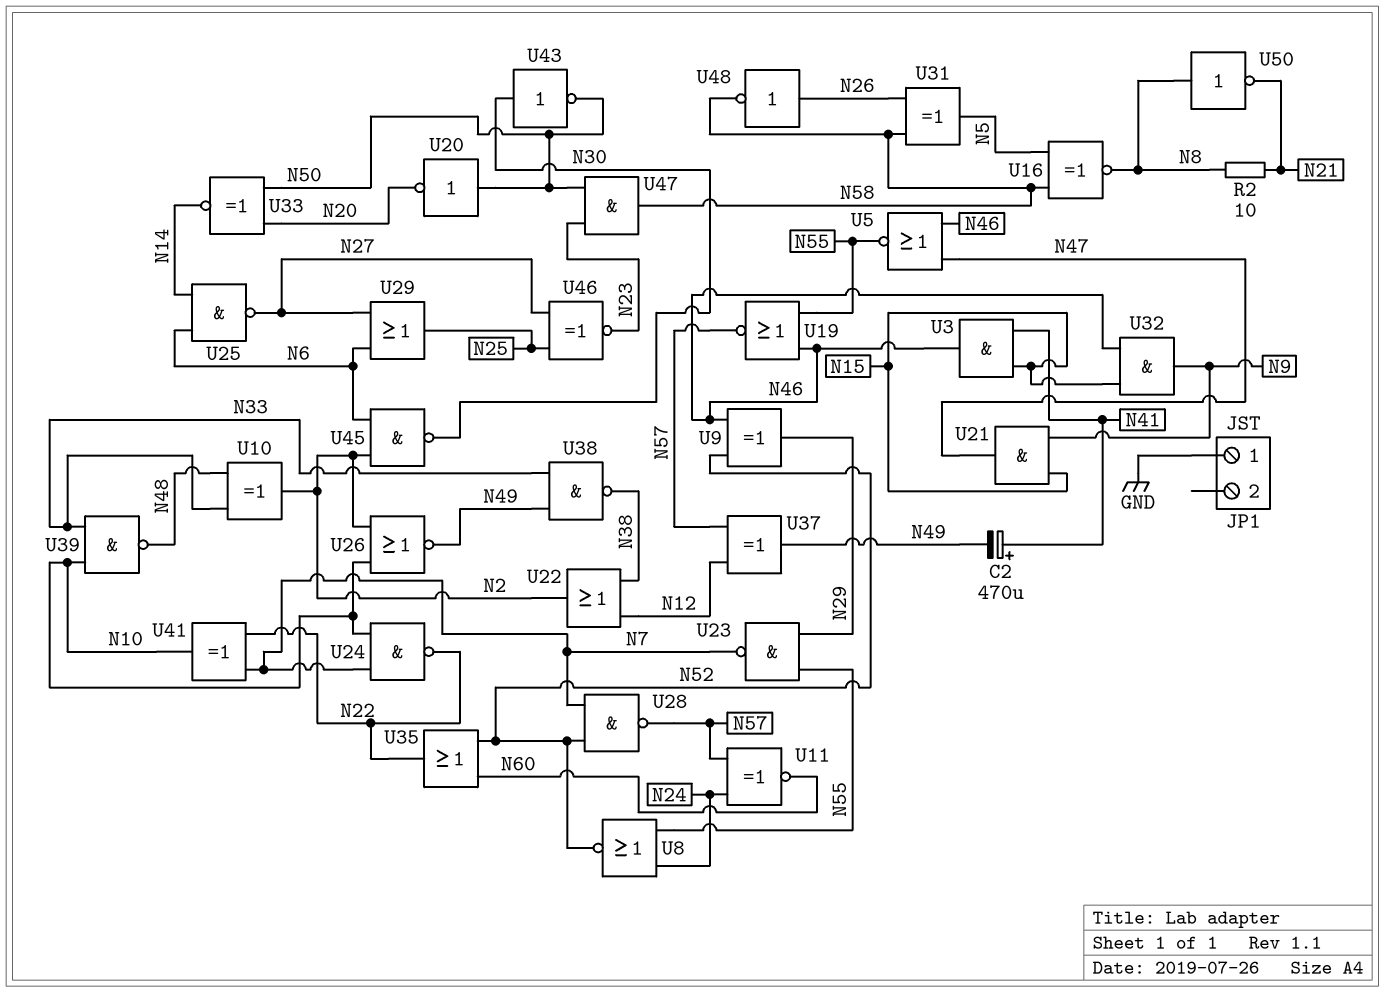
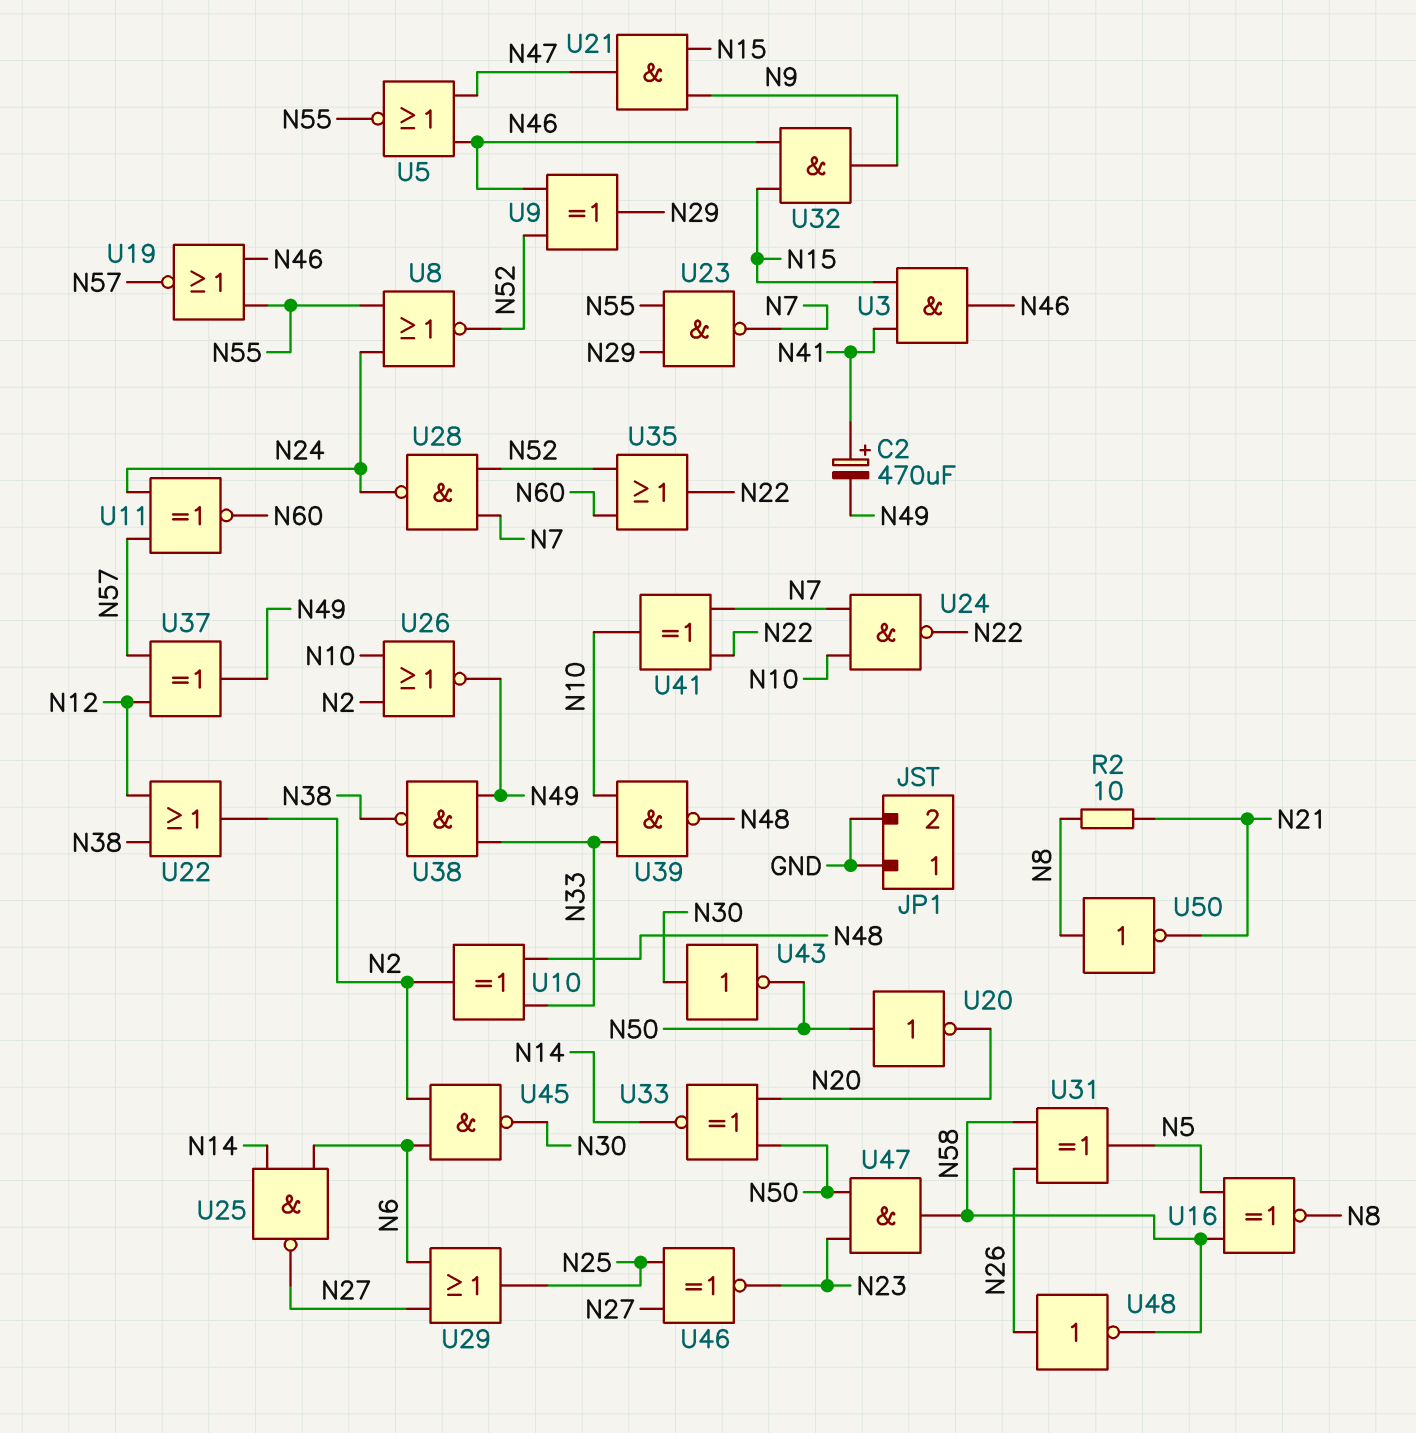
JP1 pin 2: none -> GND
U28: NAND (in N7, in N52, out N57) -> NAND (in N7, in N52, out N24)

